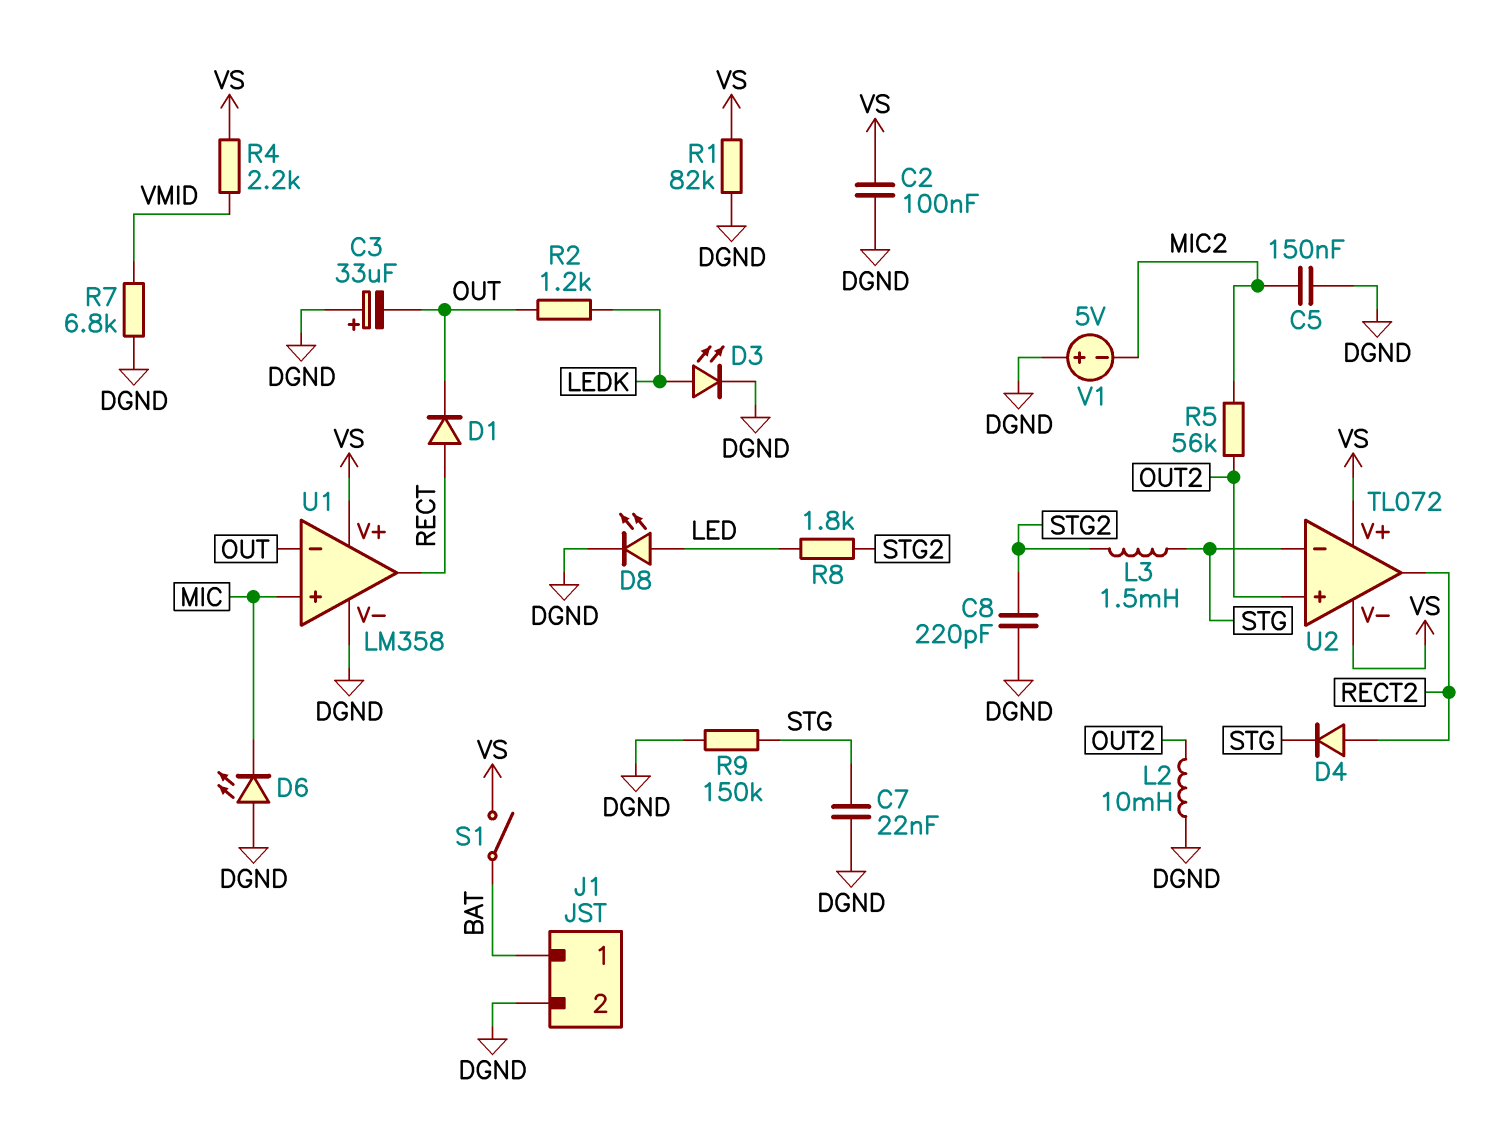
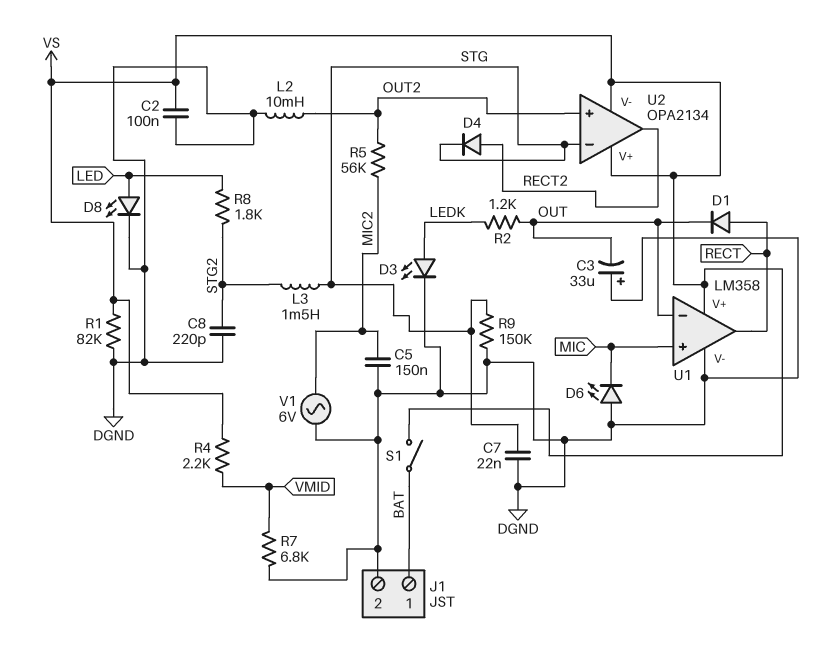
U2: TL072 -> OPA2134
V1: 5V (plus DGND, minus MIC2) -> AC 6V (DGND, MIC2)

